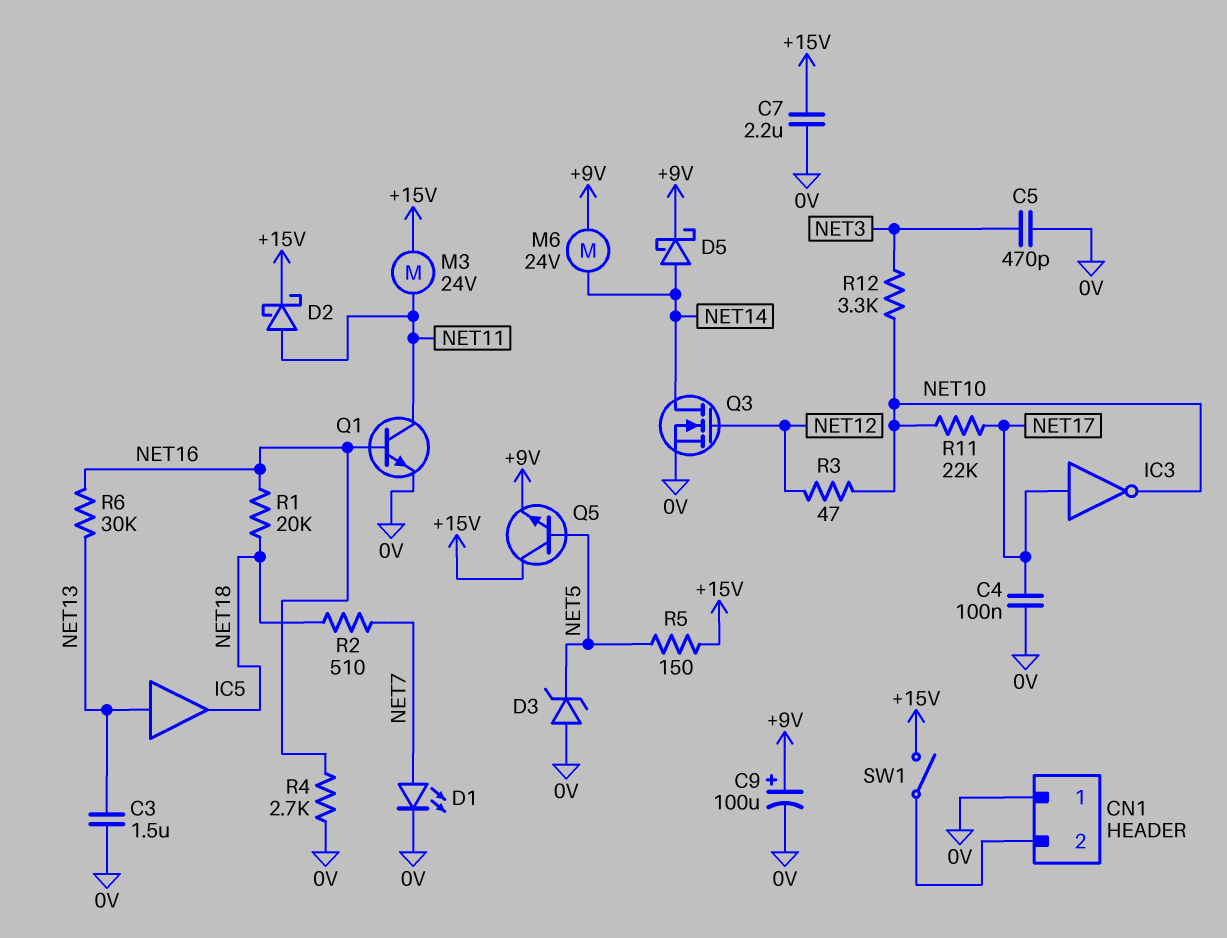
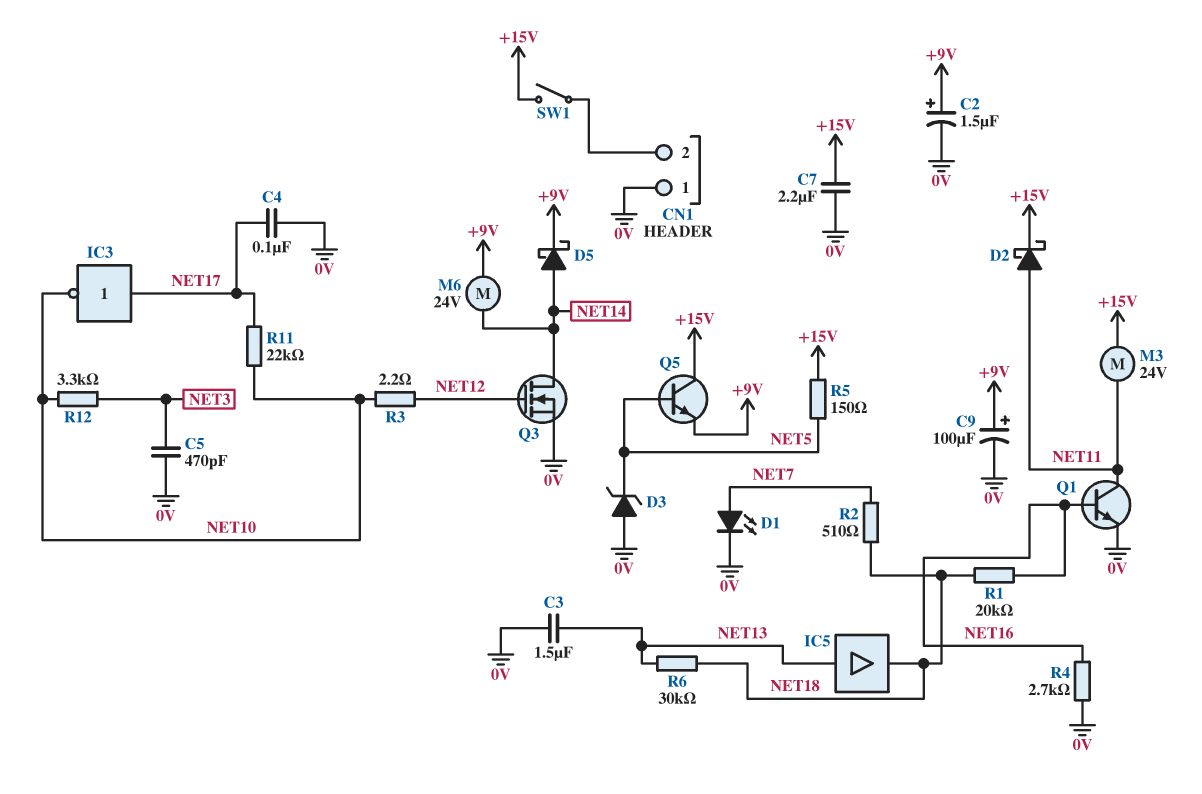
C2: none -> 1.5uF (plus +9V, minus 0V)
R3: 47 (NET10, NET12) -> 2.2 (NET10, NET12)
R6: 30k (NET13, NET16) -> 30k (NET13, NET18)

